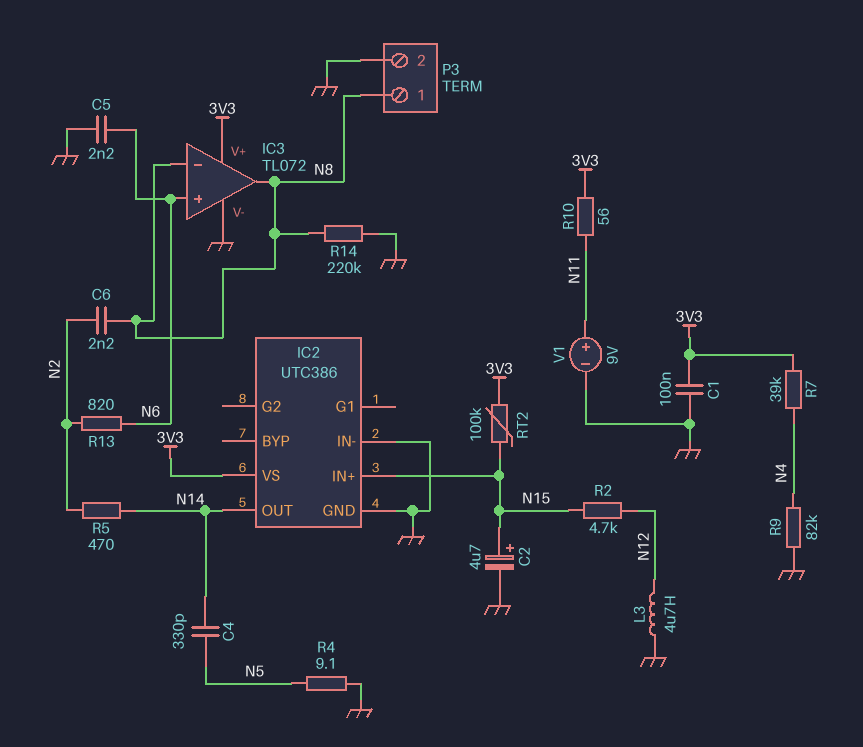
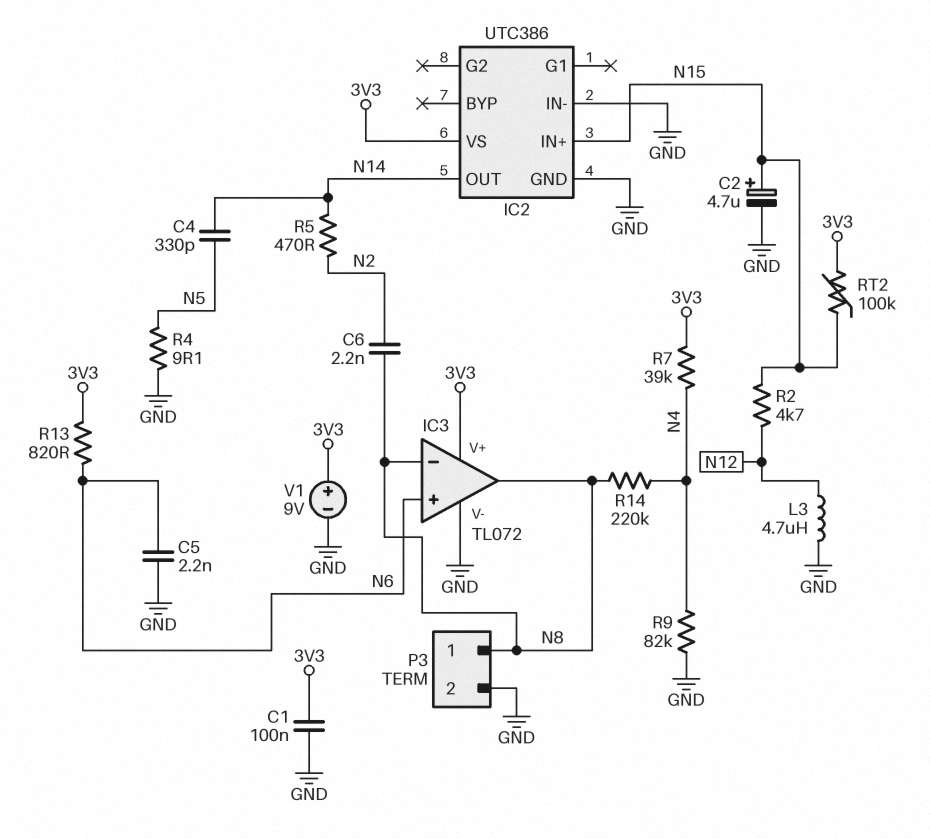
R10: 56 (3V3, N11) -> none
R13: 820 (N2, N6) -> 820 (3V3, N6)
R14: 220k (GND, N8) -> 220k (N4, N8)
V1: 9V (plus N11, minus GND) -> 9V (plus 3V3, minus GND)

